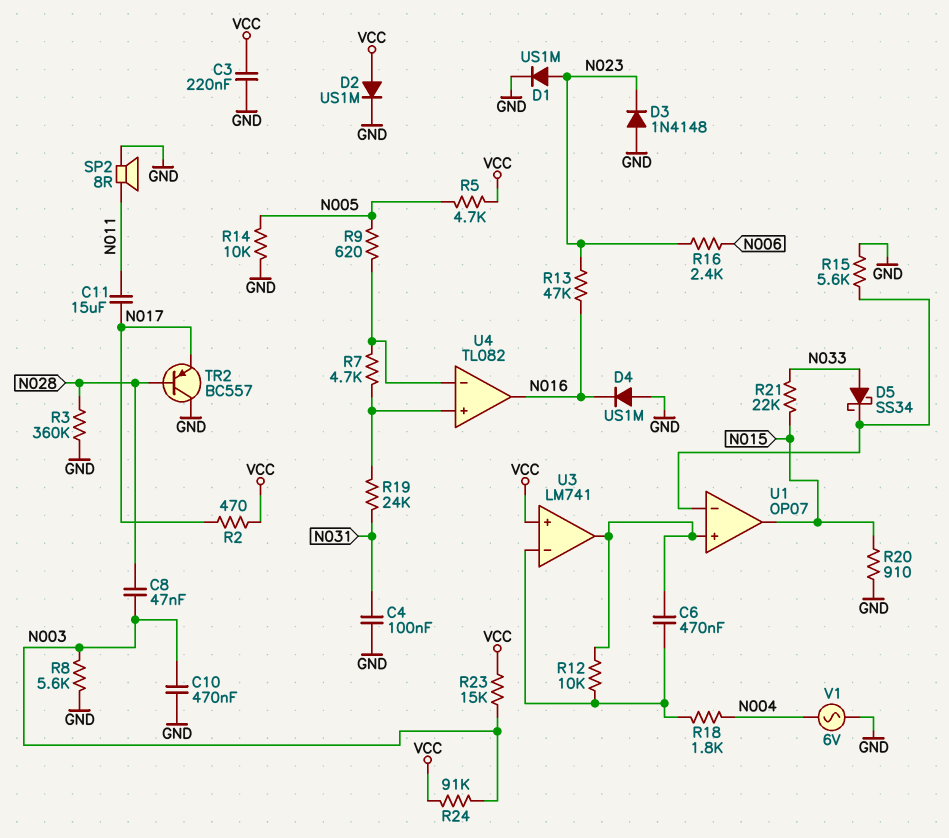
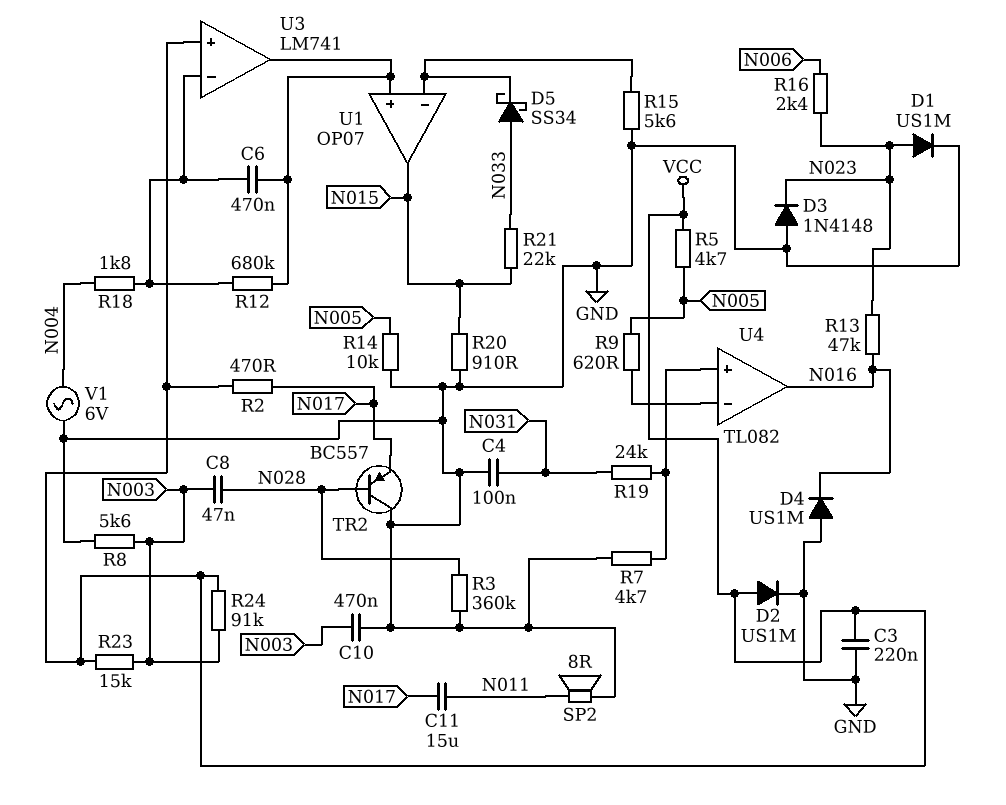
R7: 4.7k (U4/in+, U4/in-) -> 4.7k (GND, U4/in+)
R12: 10k (U1/in+, U3/in-) -> 680k (U1/in+, U3/in-)

